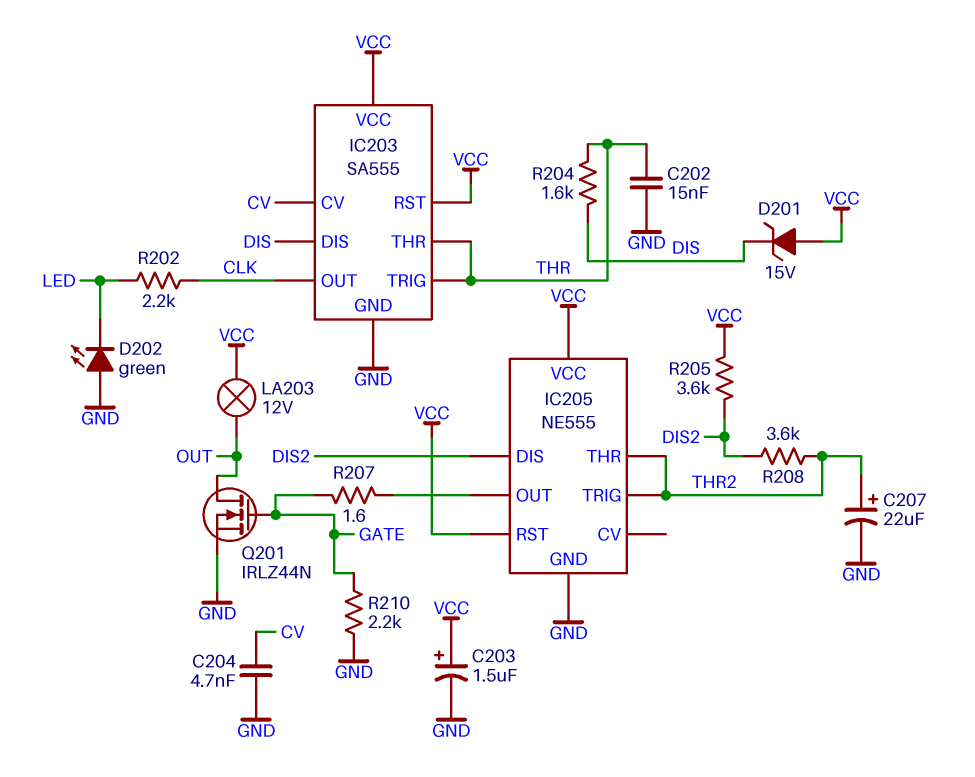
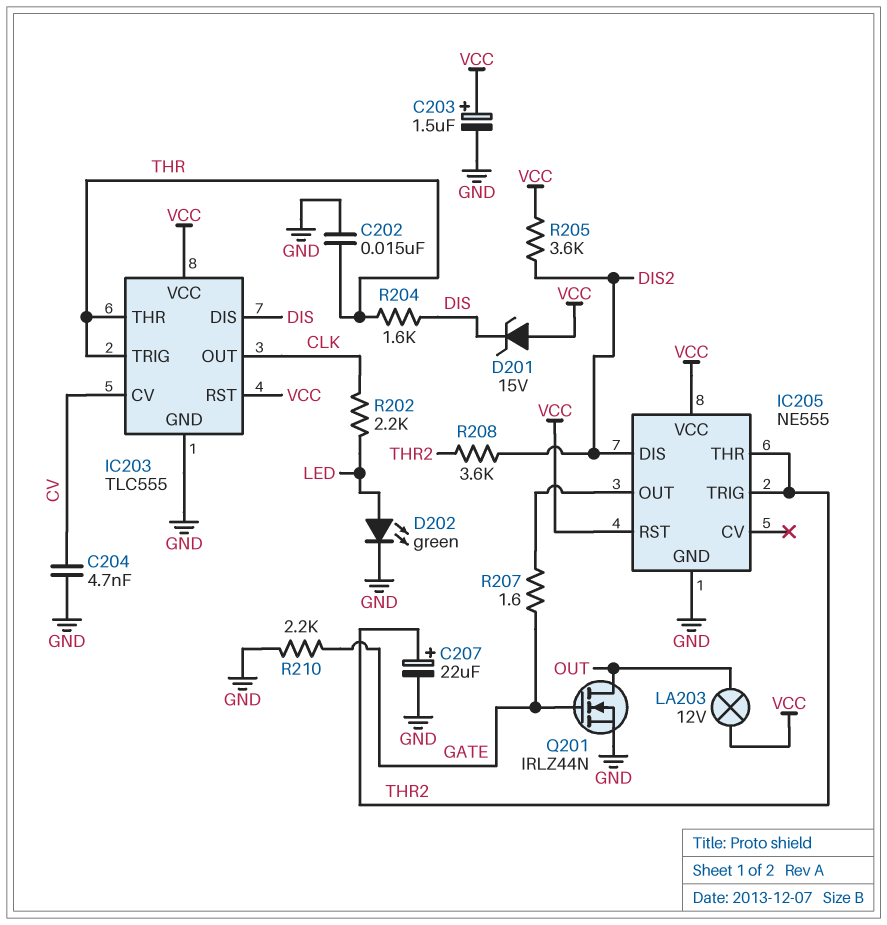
D202: LED green (A GND, K LED) -> LED green (A LED, K GND)
IC203: SA555 -> TLC555

